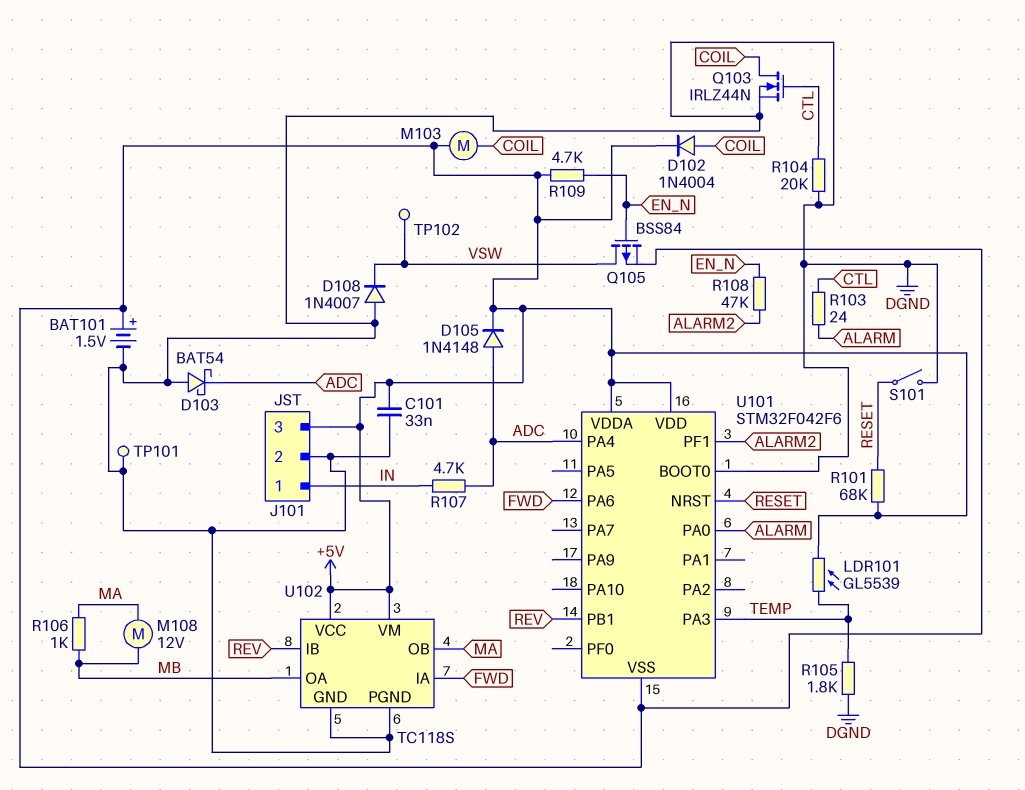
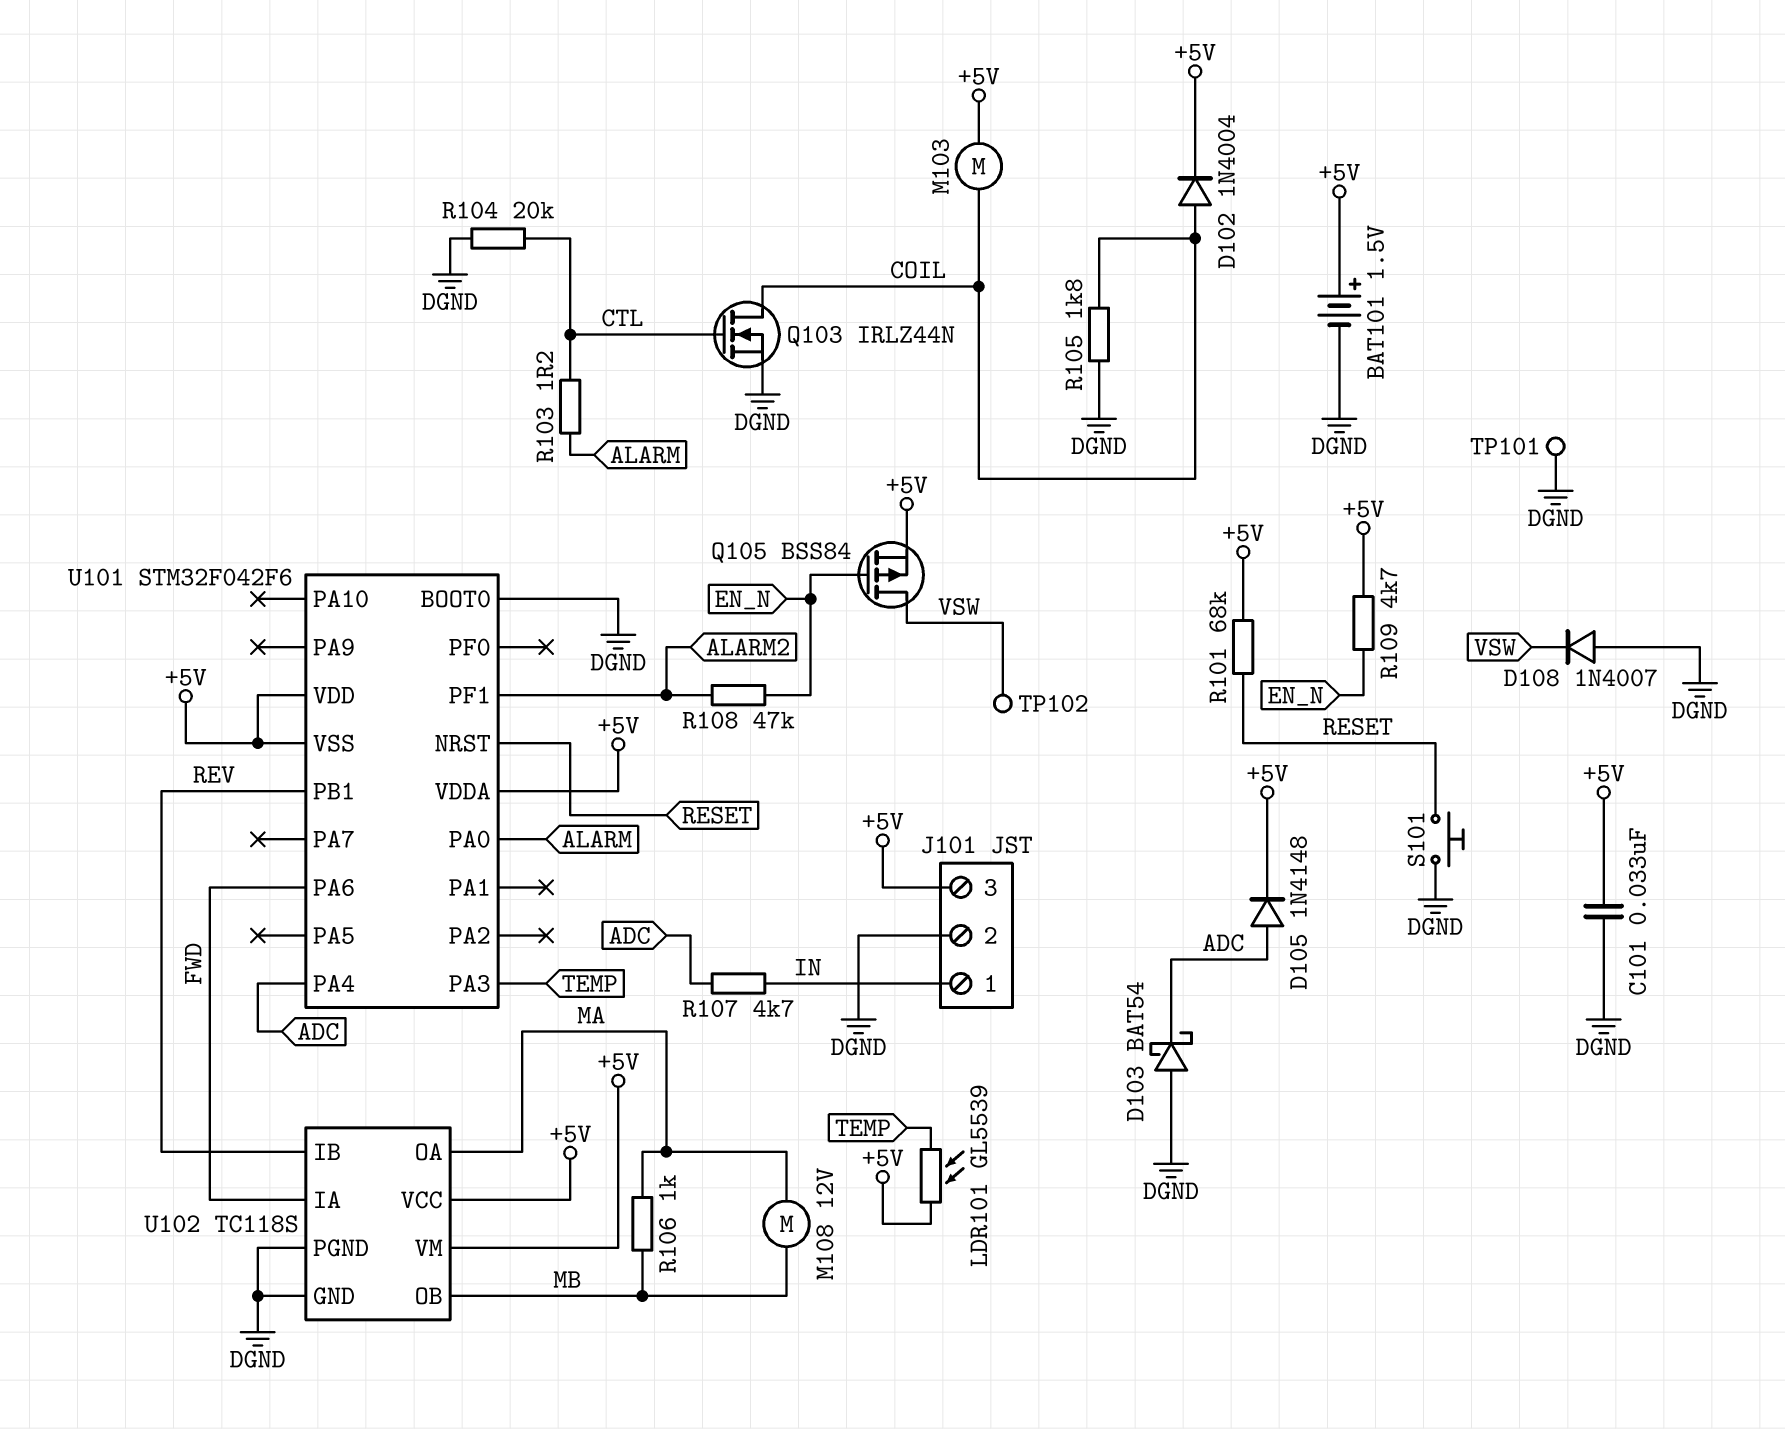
R103: 24 (ALARM, CTL) -> 1.2 (ALARM, CTL)
R105: 1.8k (DGND, TEMP) -> 1.8k (COIL, DGND)
S101: switch (DGND, RESET) -> button (DGND, RESET)
U102 pin OA: MB -> MA
U102 pin OB: MA -> MB

